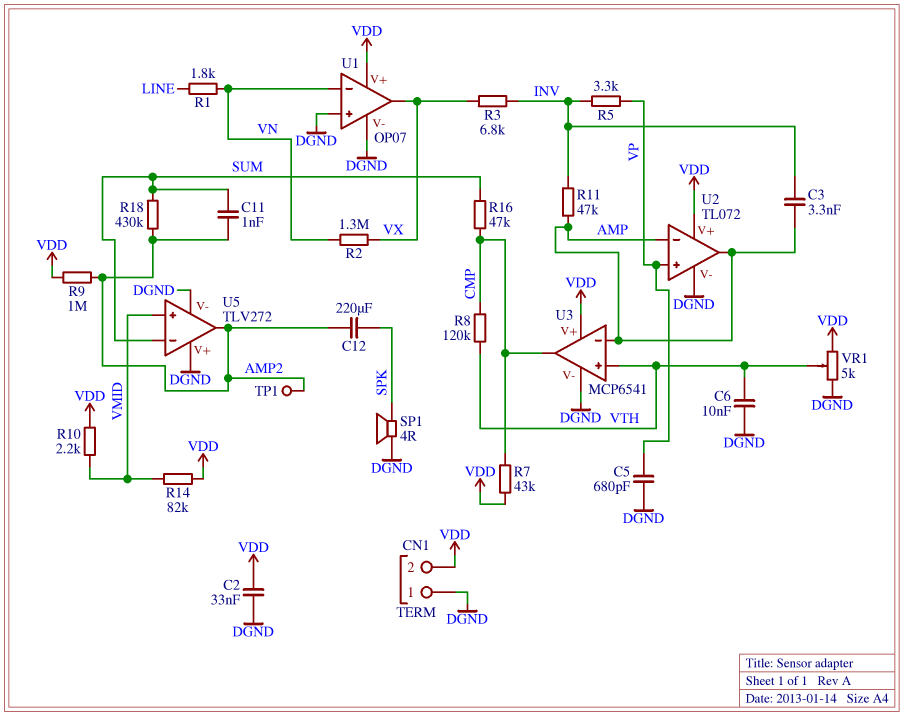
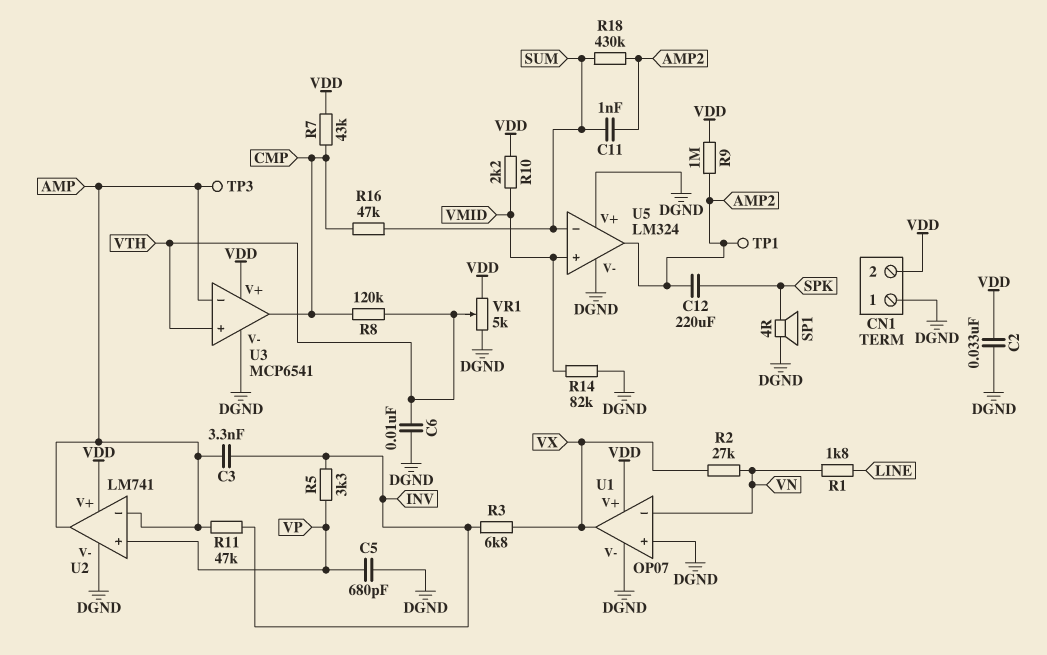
R2: 1.3M (VN, VX) -> 27k (VN, VX)
R14: 82k (VDD, VMID) -> 82k (DGND, VMID)
TP3: none -> test point (AMP)
U2: TL072 -> LM741
U5: TLV272 -> LM324

